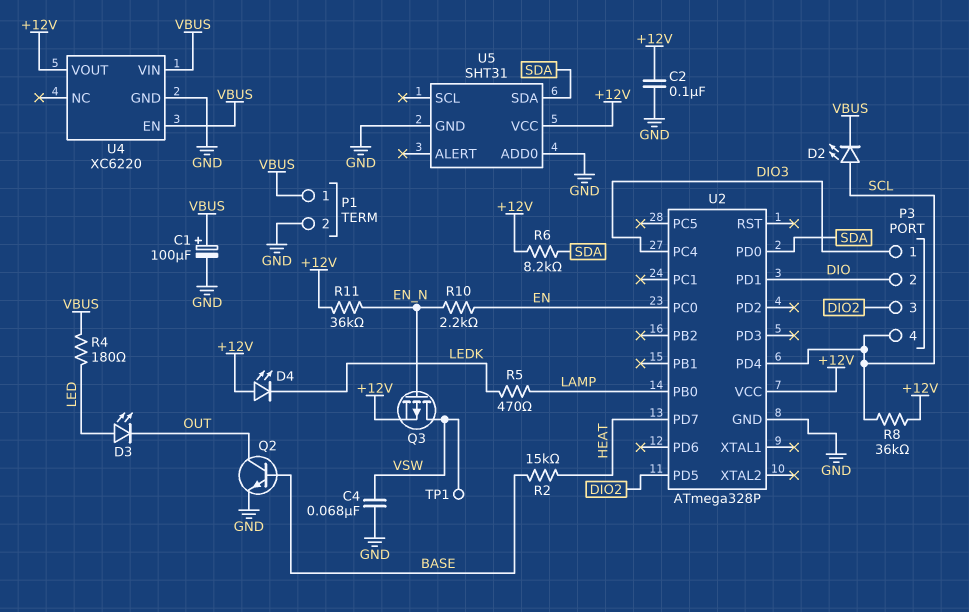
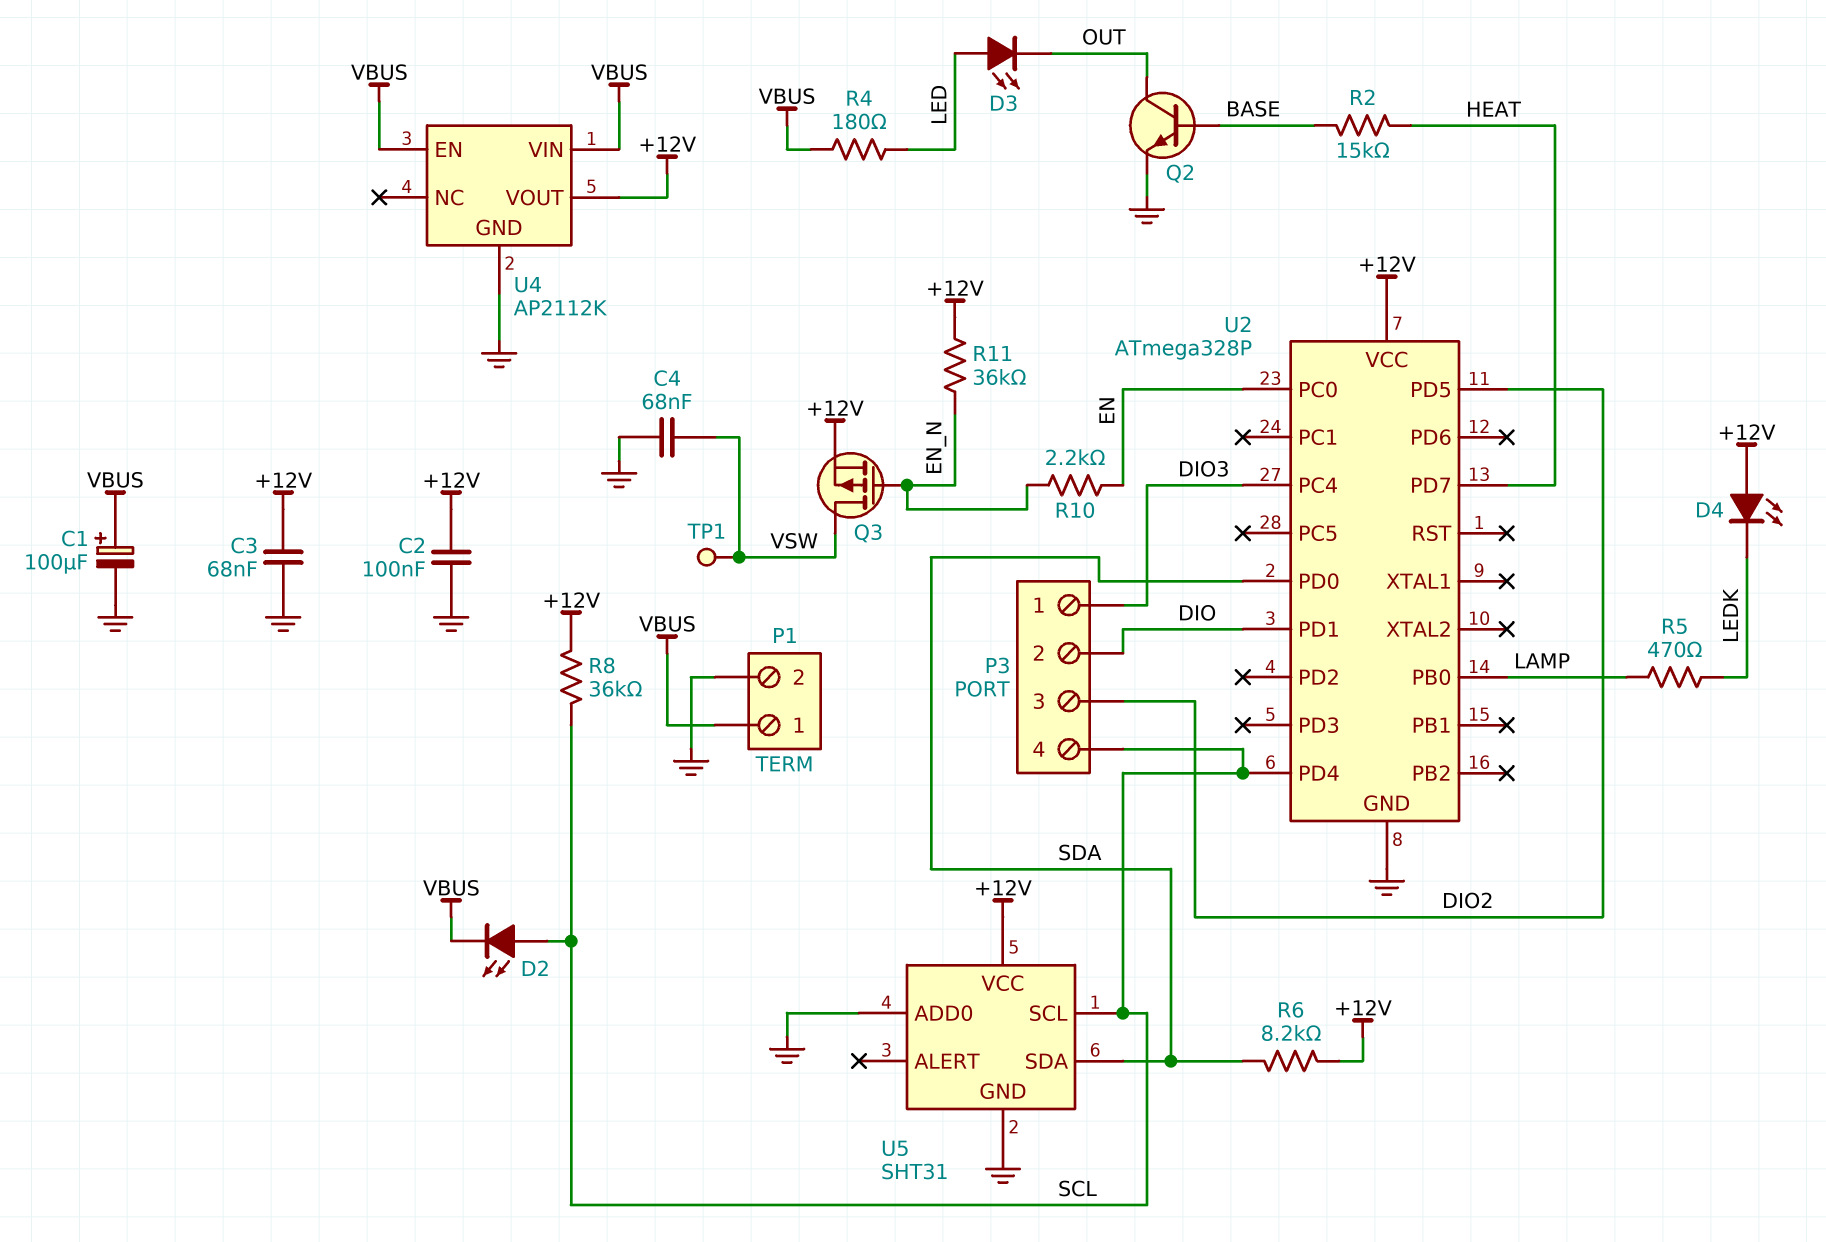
C3: none -> 68nF (+12V, GND)
U4: XC6220 -> AP2112K
U5 pin SCL: none -> SCL

